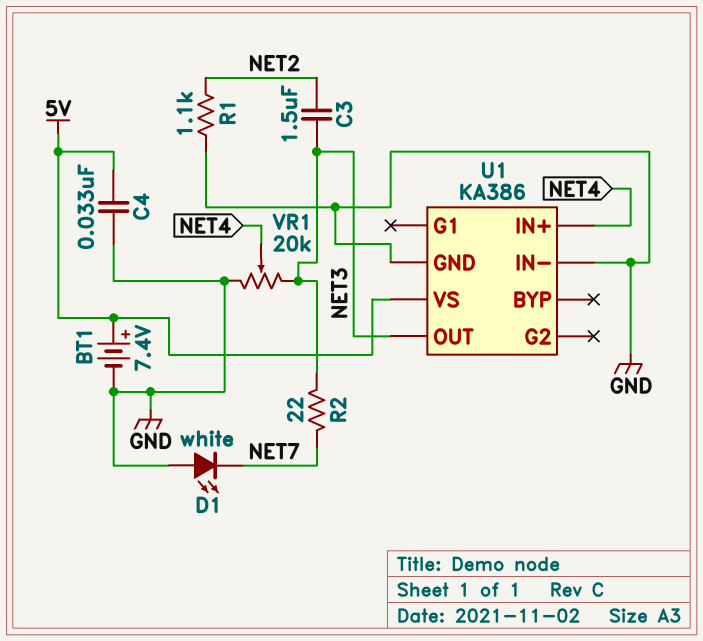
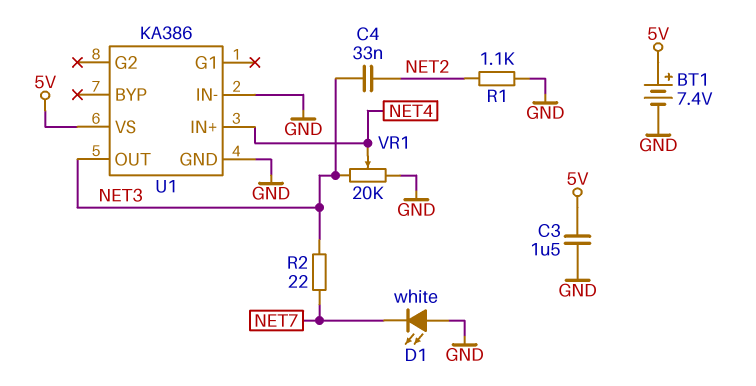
C3: 1.5uF (NET2, NET3) -> 1.5uF (5V, GND)
C4: 33nF (5V, GND) -> 33nF (NET2, NET3)

